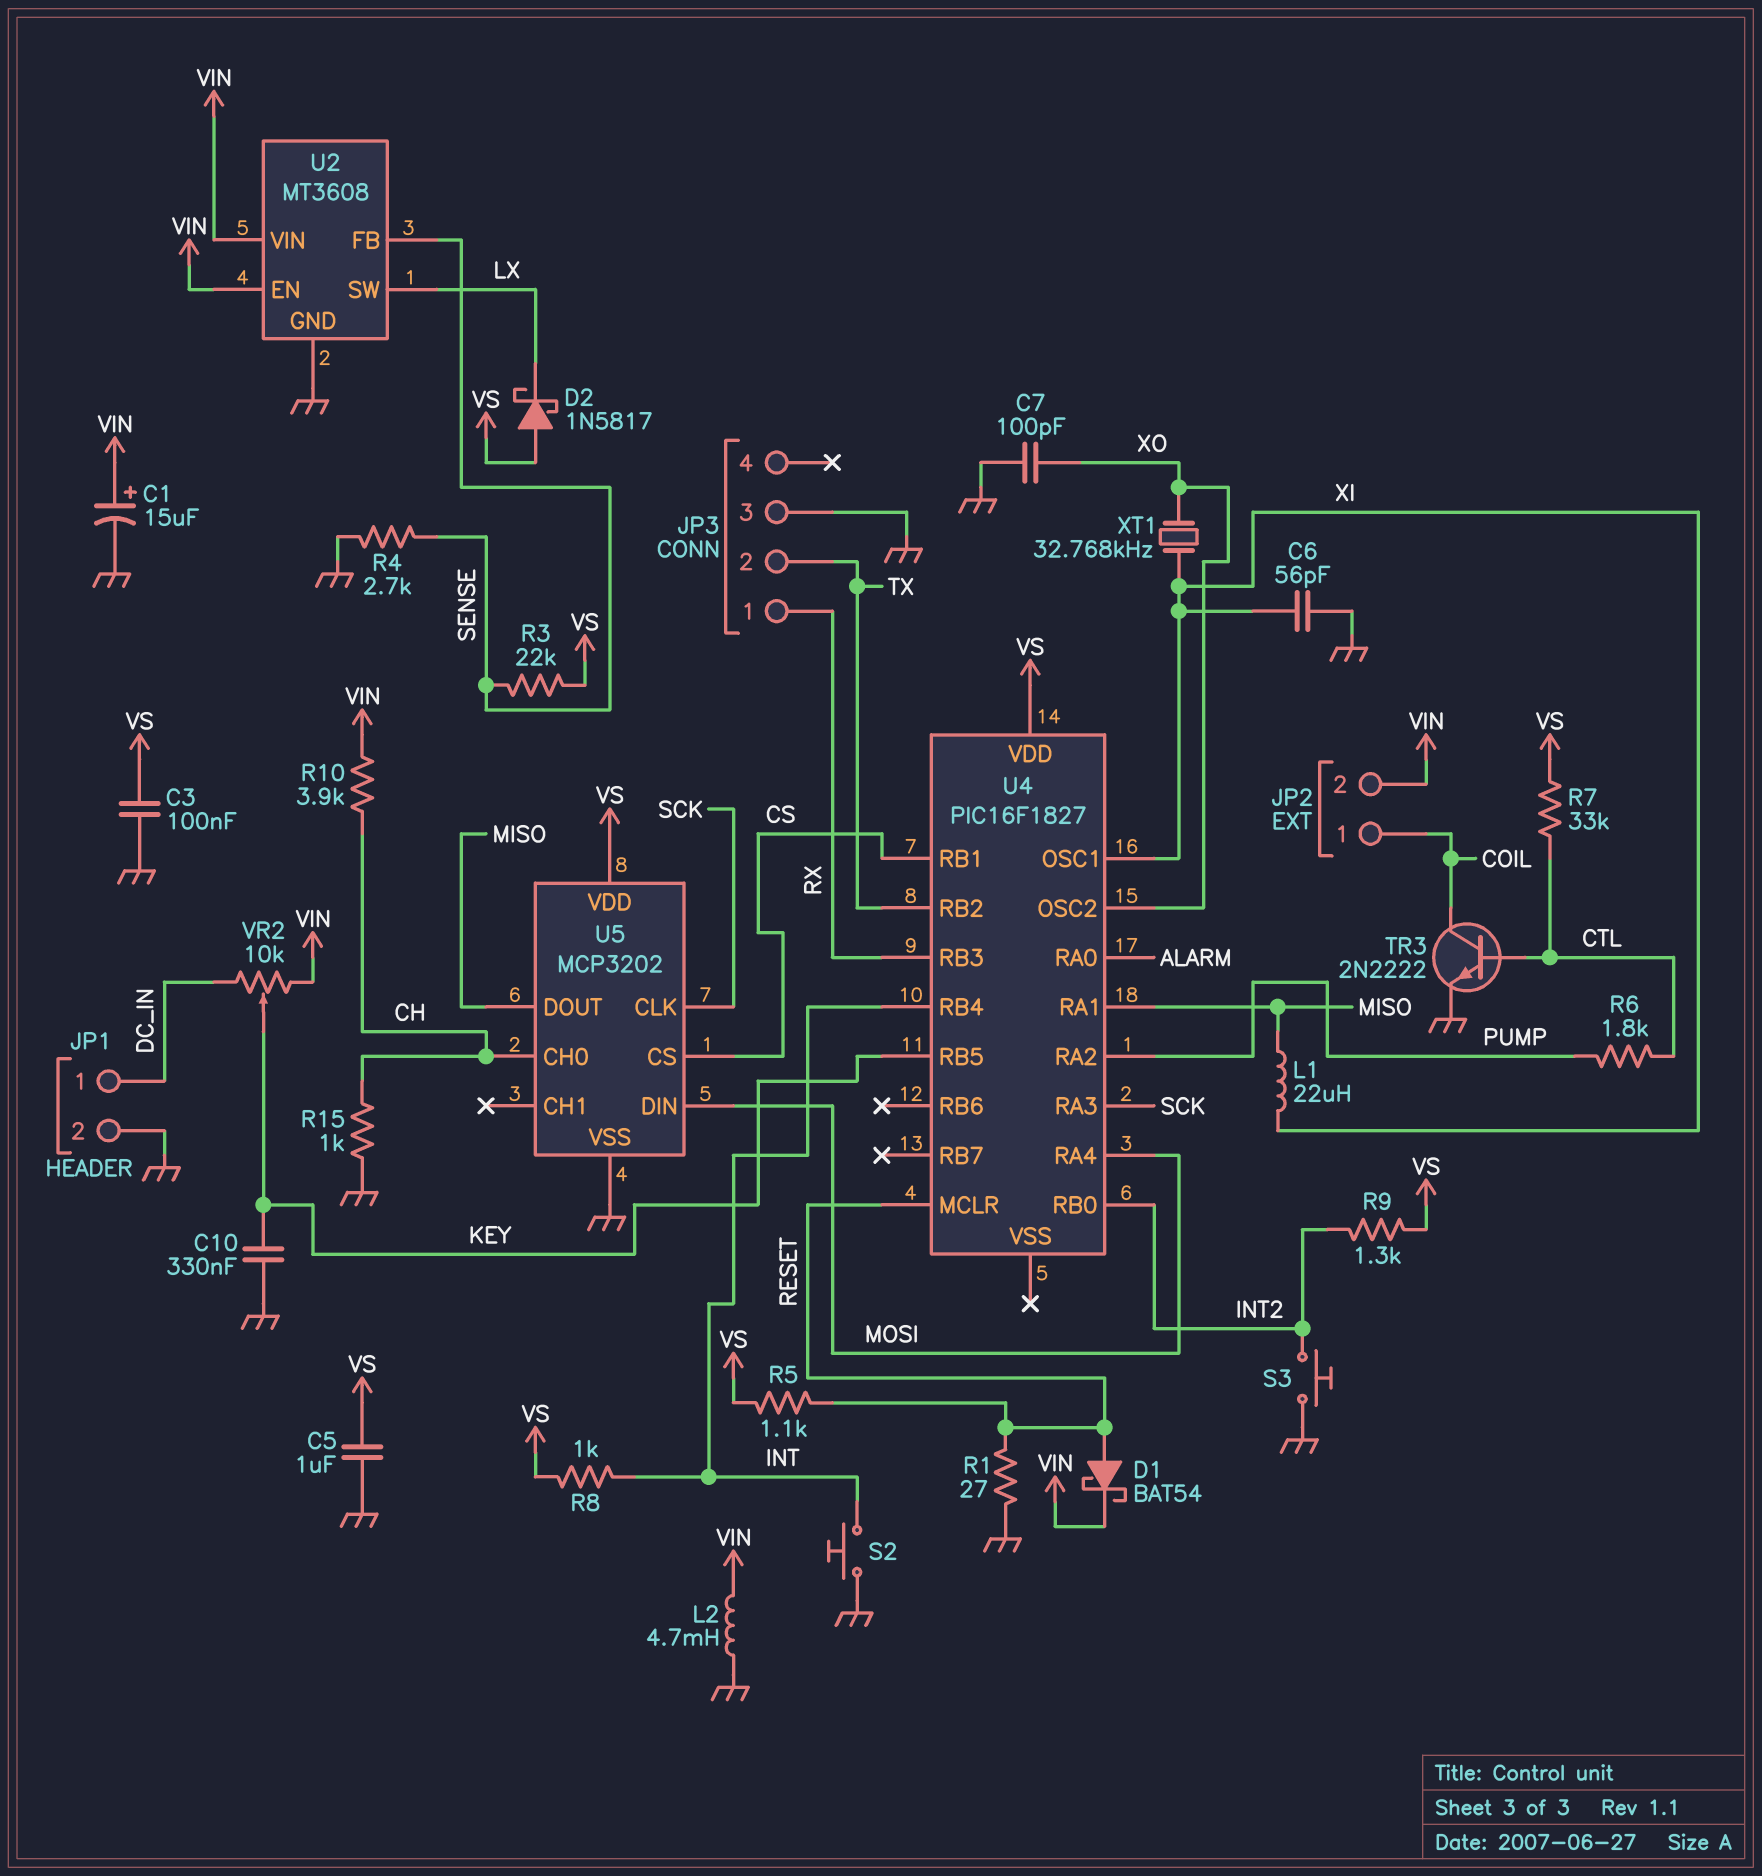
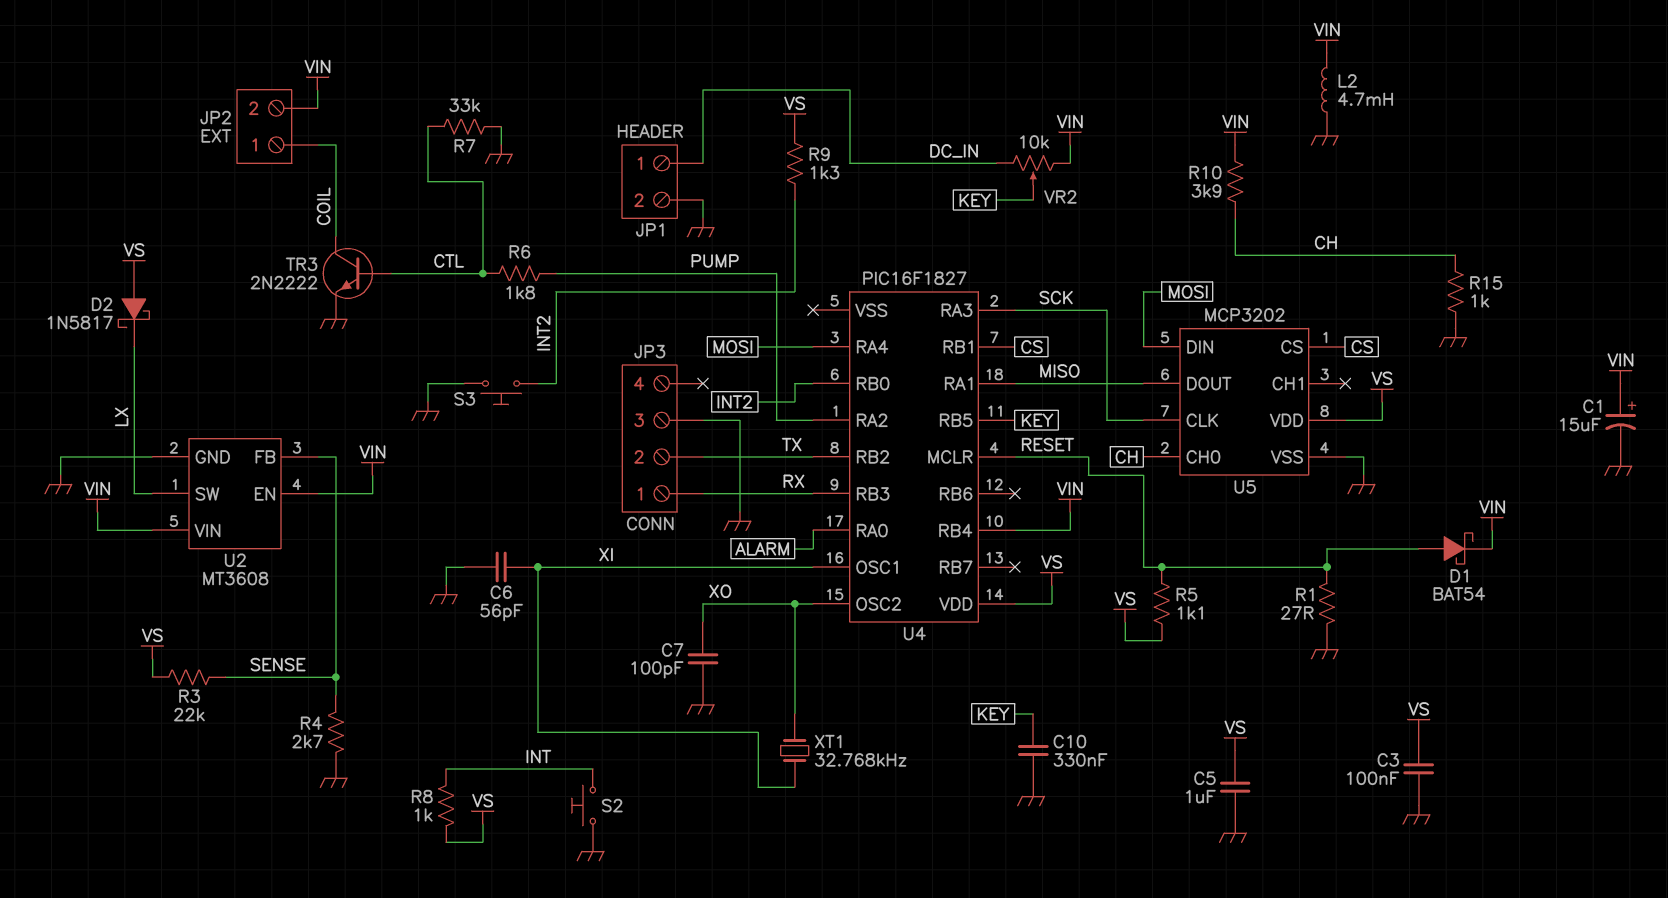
L1: 22uH (MISO, XI) -> none
R7: 33k (CTL, VS) -> 33k (CTL, GND)
U4 pin RB4: INT -> VIN

